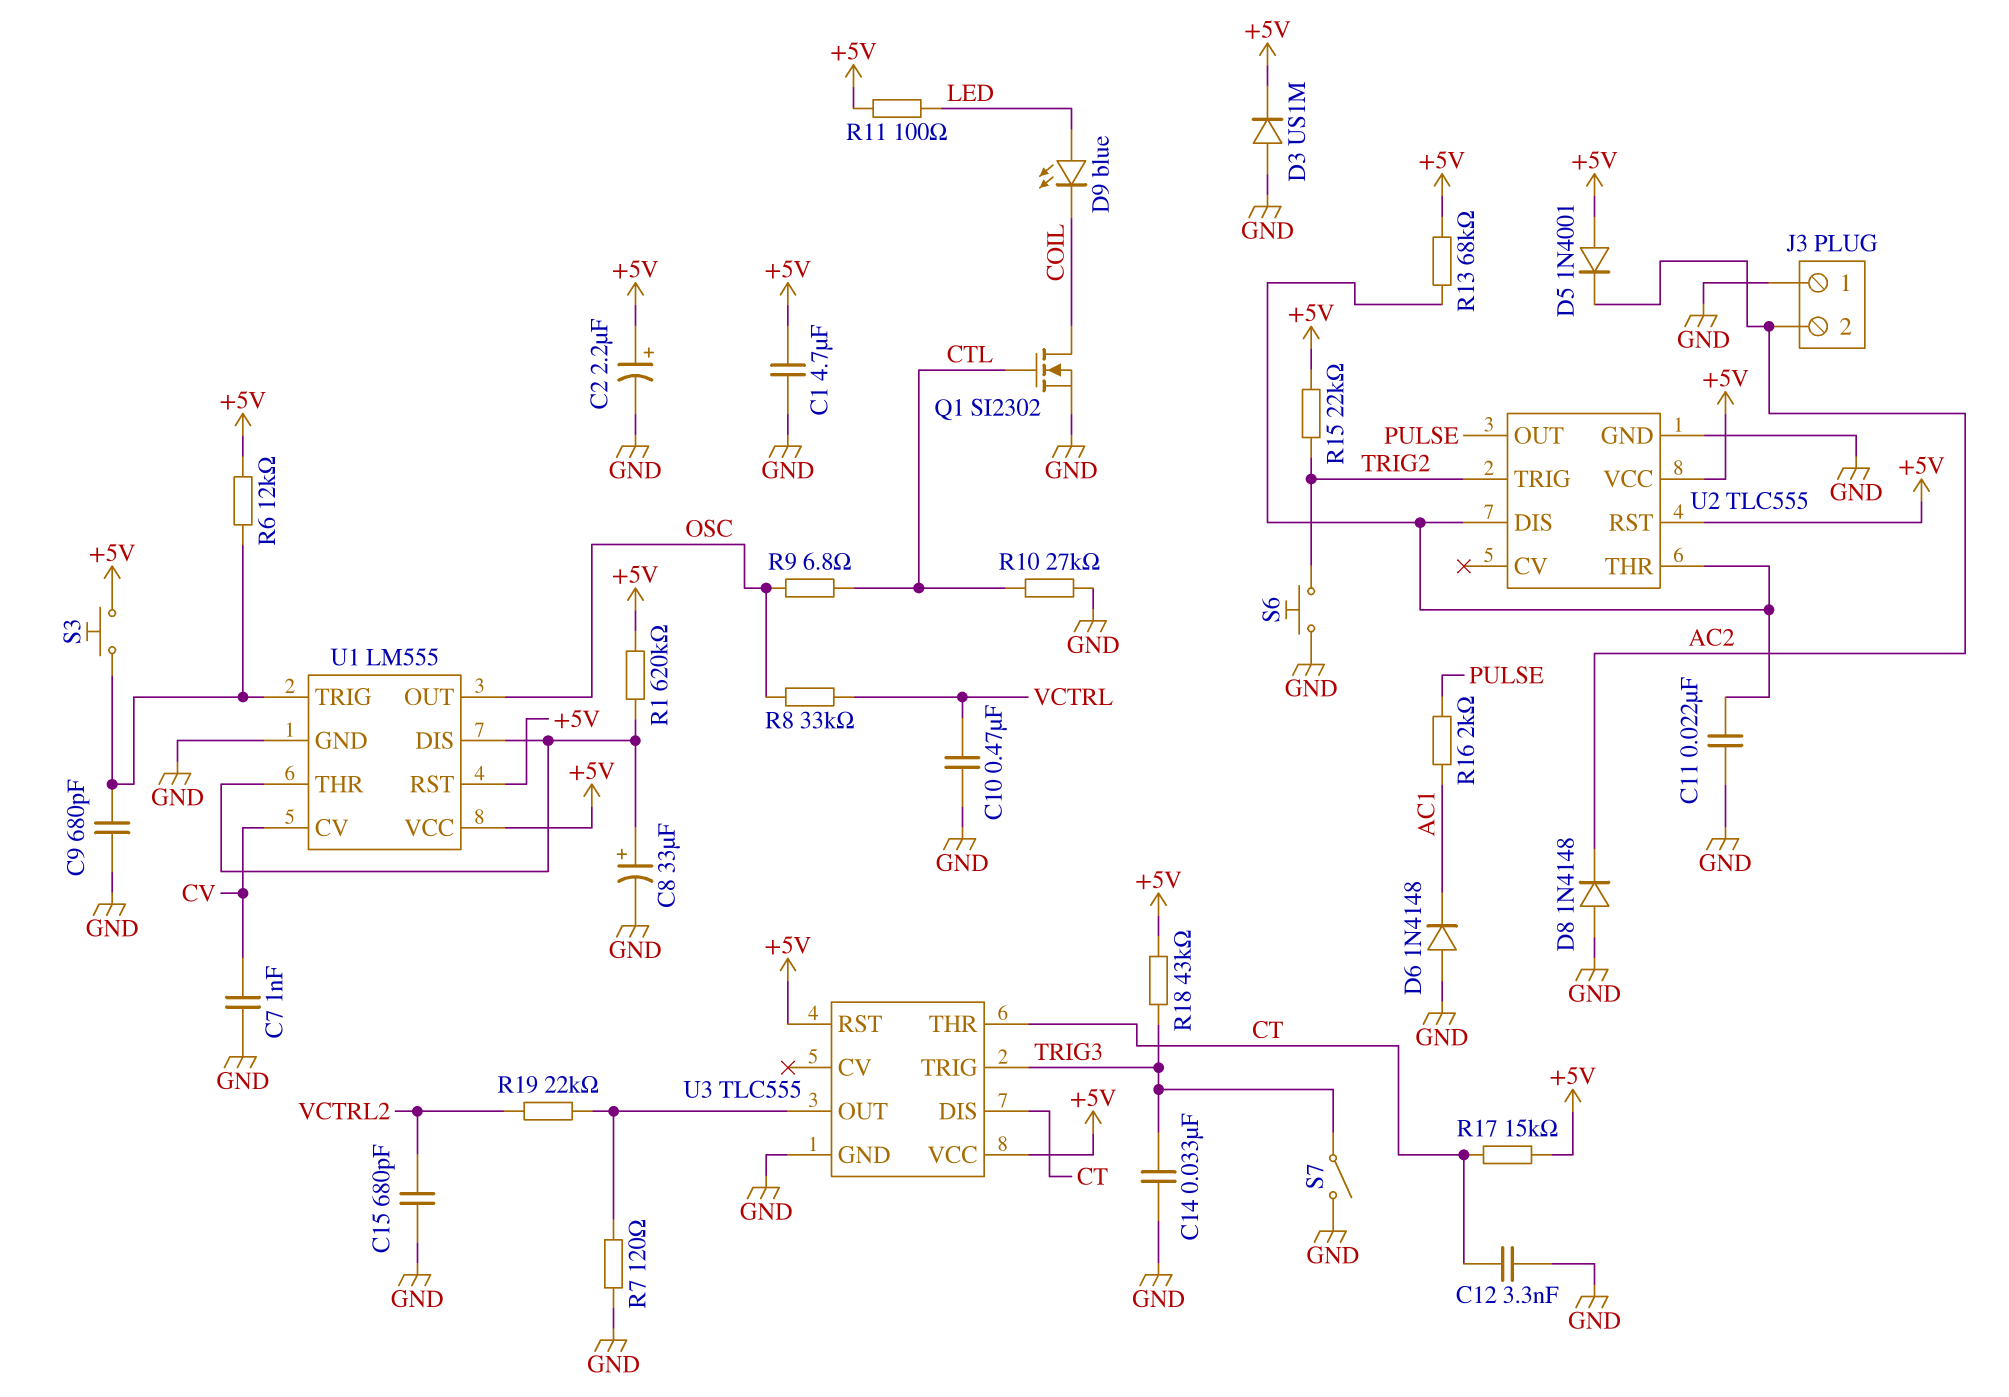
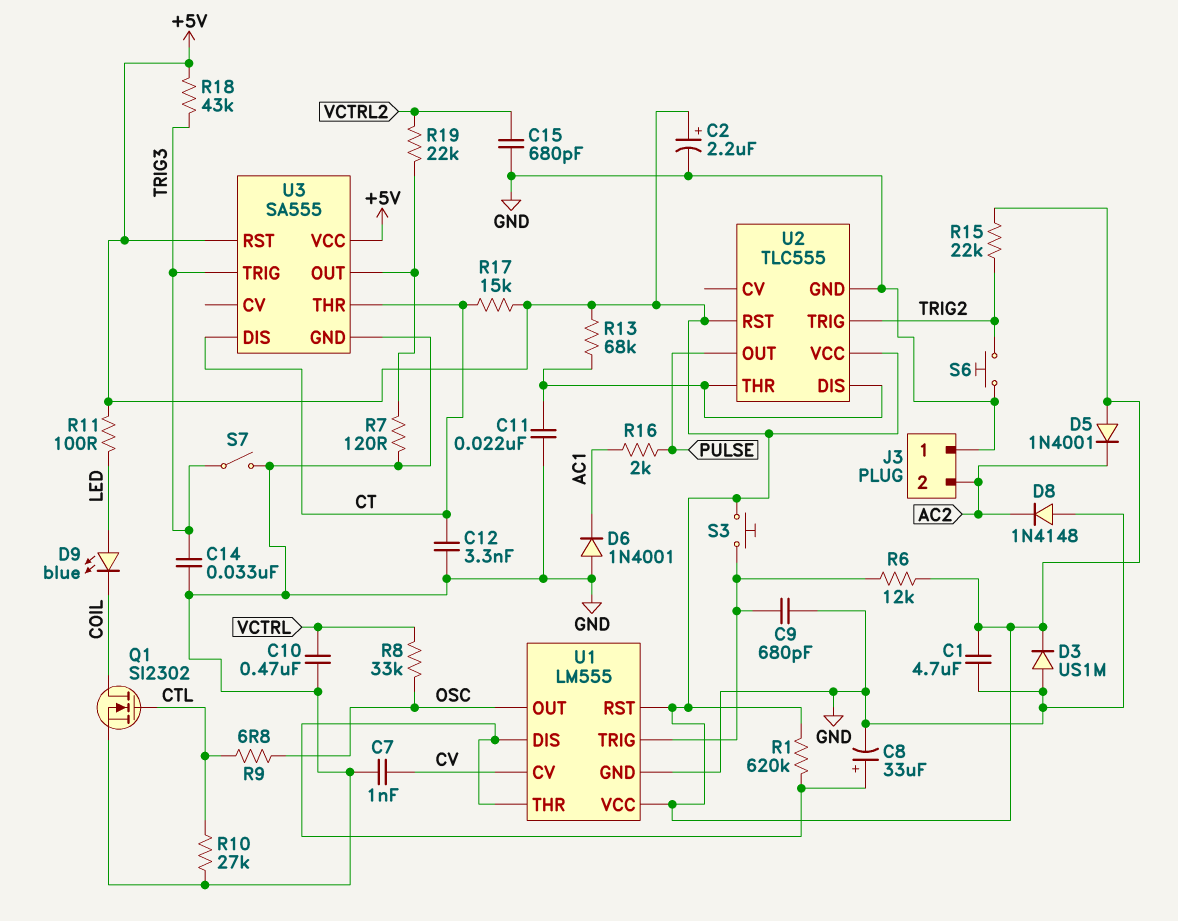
D6: diode 1N4148 (A GND, K AC1) -> diode 1N4001 (A GND, K AC1)
U3: TLC555 -> SA555

